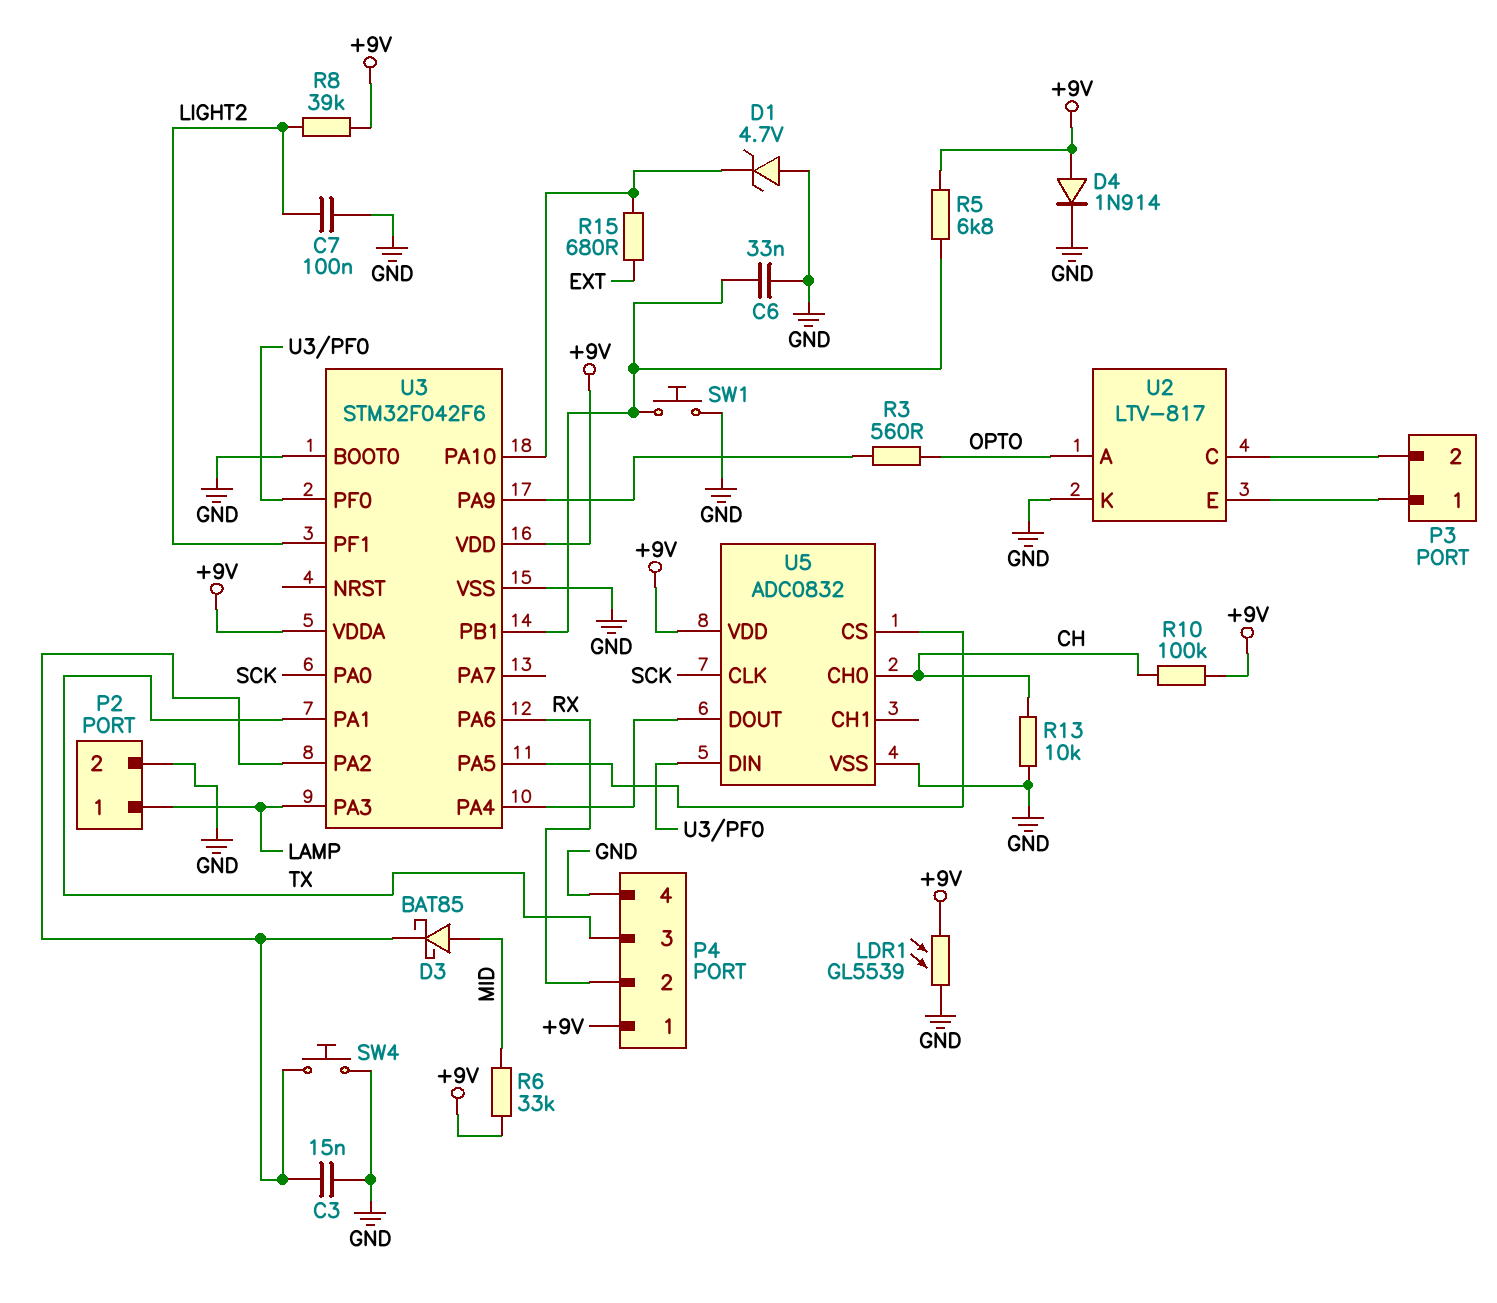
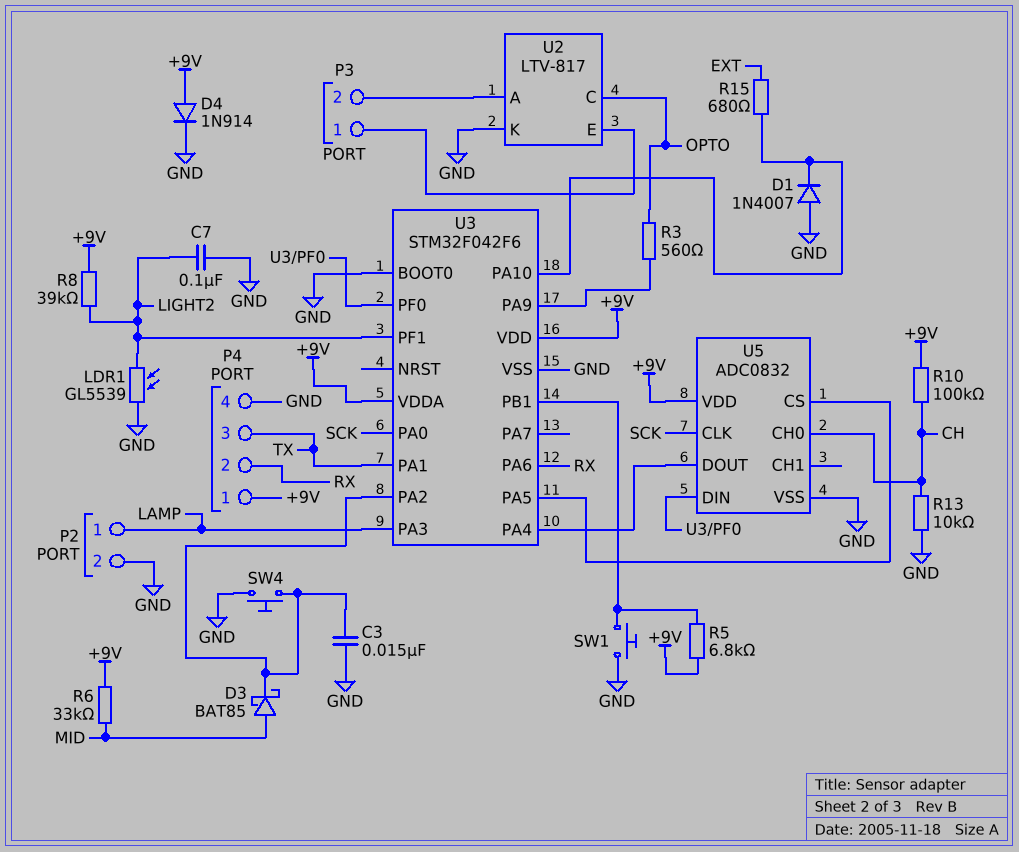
C6: 33nF (GND, U3/PB1) -> none
D1: zener 4.7V (A GND, K U3/PA10) -> diode 1N4007 (A GND, K U3/PA10)
LDR1: GL5539 (+9V, GND) -> GL5539 (GND, LIGHT2)
U2 pin A: OPTO -> P3/2
U2 pin C: P3/2 -> OPTO

